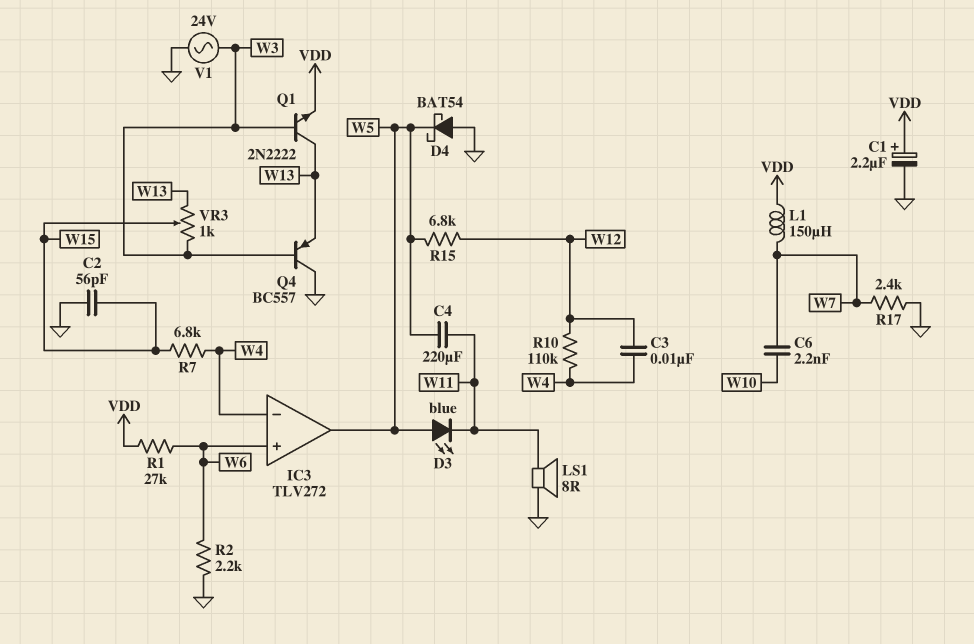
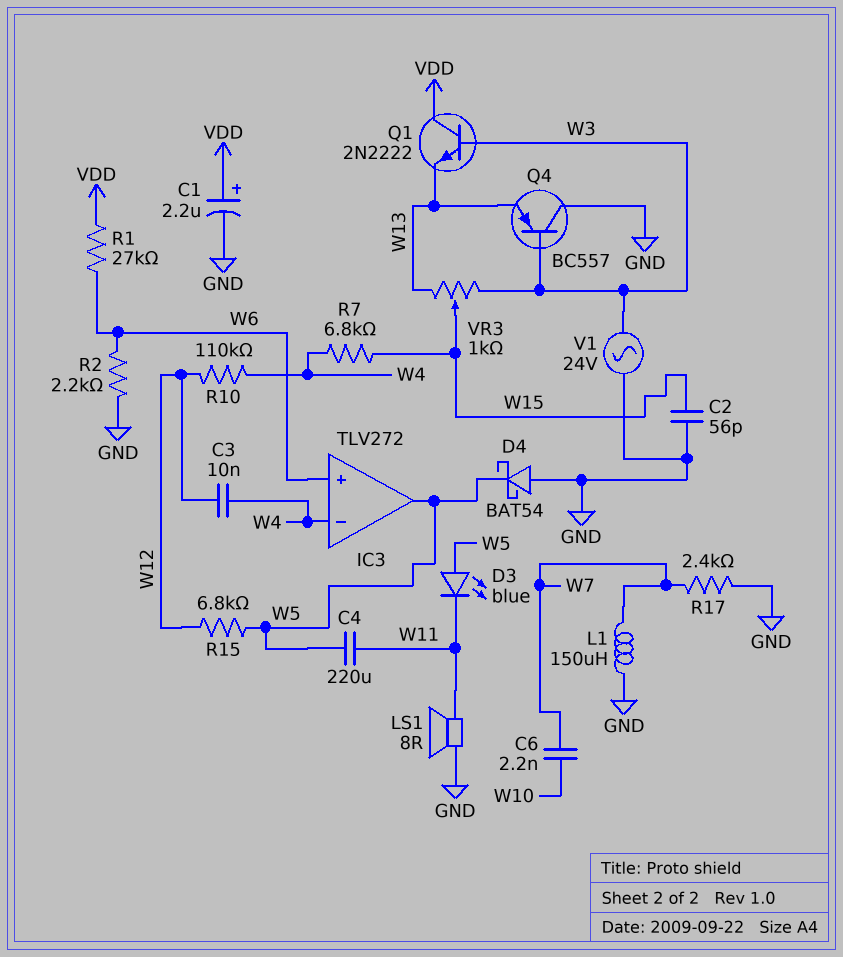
L1: 150uH (VDD, W7) -> 150uH (GND, W7)
Q1: NPN 2N2222 (B W3, C W13, E VDD) -> NPN 2N2222 (B W3, C VDD, E W13)

